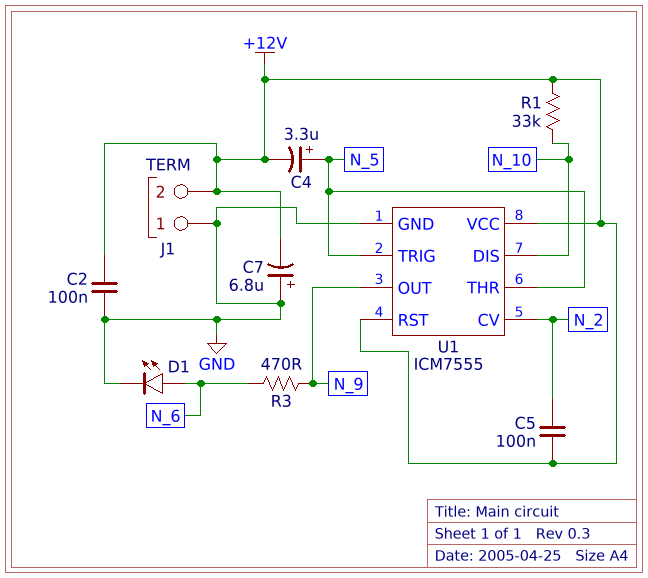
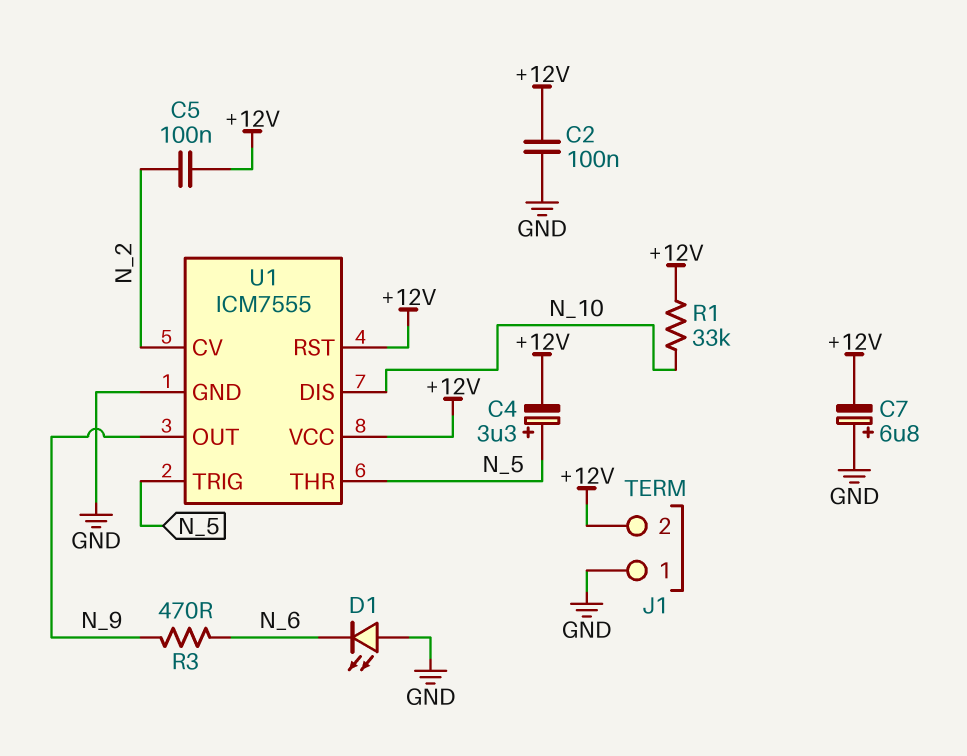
D1: LED (A N_6, K GND) -> LED (A GND, K N_6)

